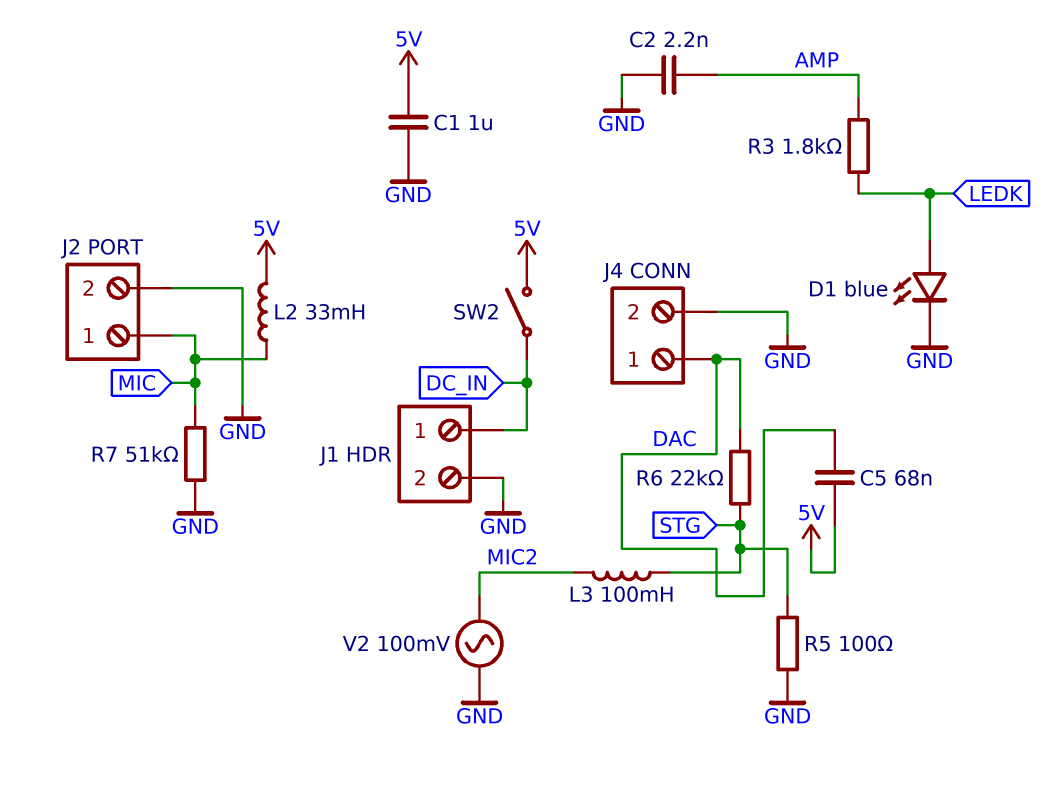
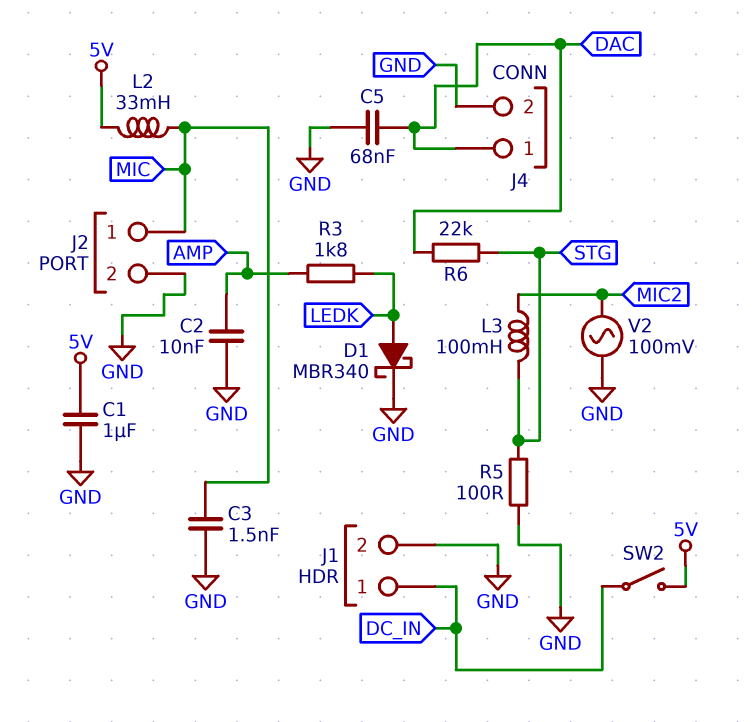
C2: 2.2nF (AMP, GND) -> 10nF (AMP, GND)
C3: none -> 1.5nF (GND, MIC)
C5: 68nF (5V, DAC) -> 68nF (DAC, GND)
D1: LED blue (A LEDK, K GND) -> schottky MBR340 (A LEDK, K GND)
R7: 51k (GND, MIC) -> none

